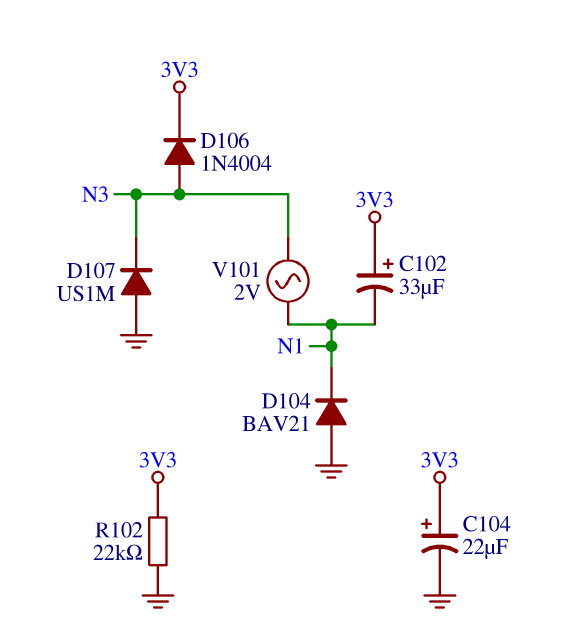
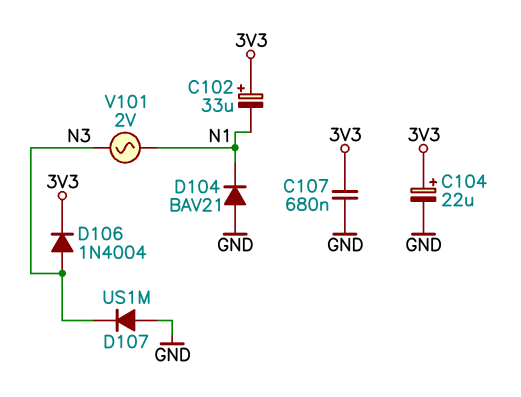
C107: none -> 680nF (3V3, GND)
R102: 22k (3V3, GND) -> none

